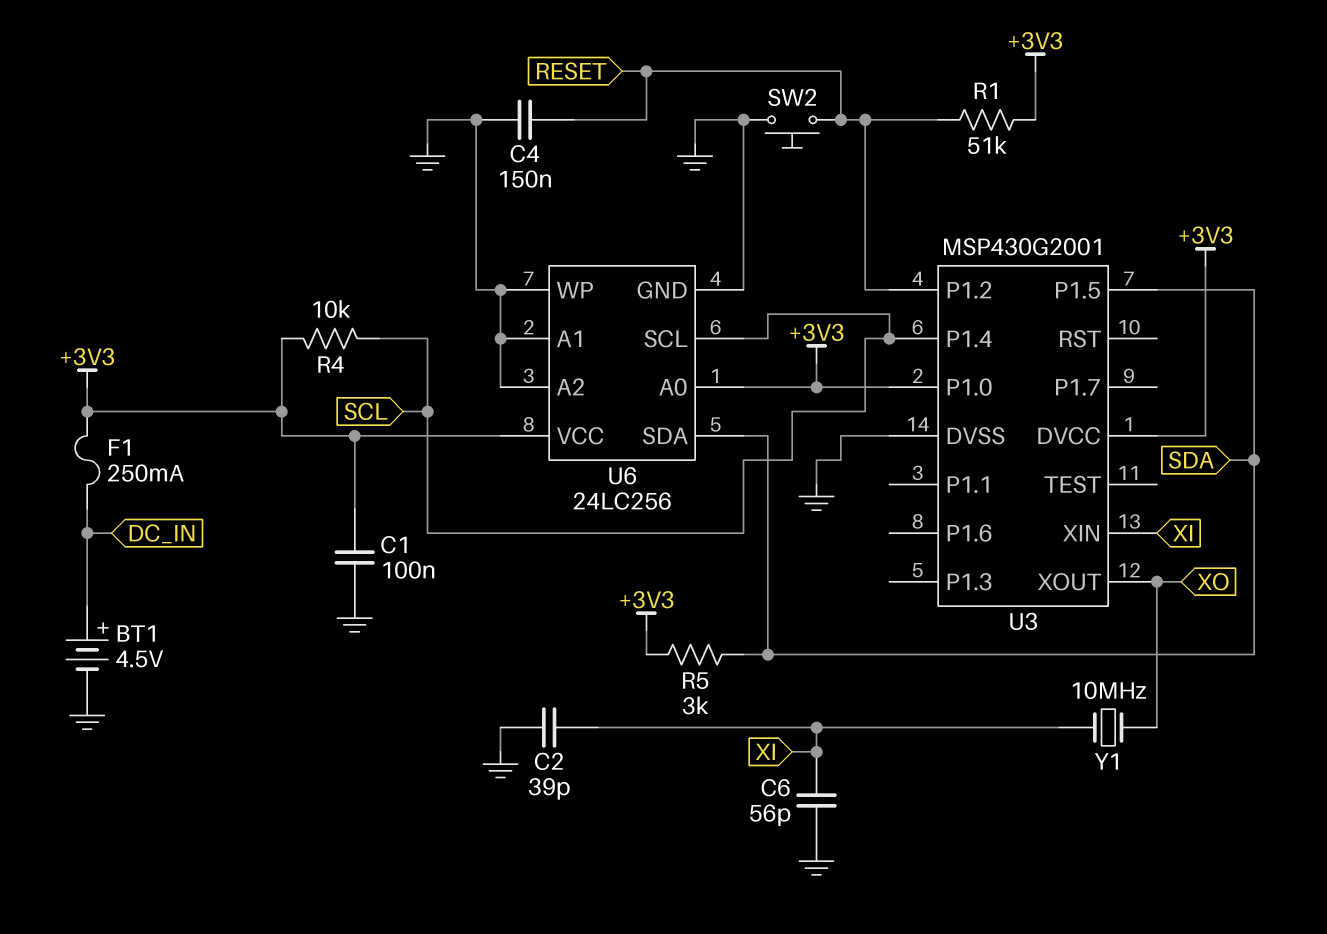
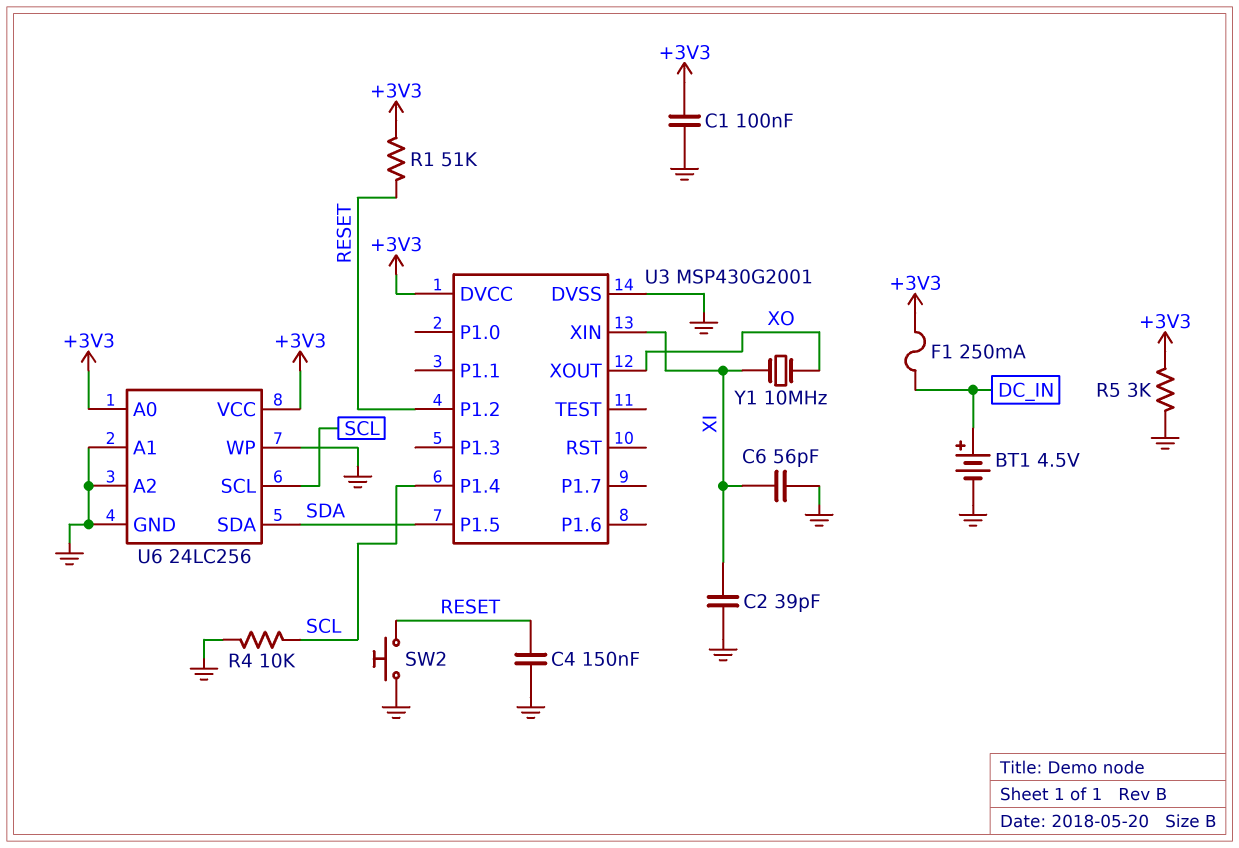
R4: 10k (+3V3, SCL) -> 10k (GND, SCL)
R5: 3k (+3V3, SDA) -> 3k (+3V3, GND)
U3 pin P1.0: +3V3 -> none

